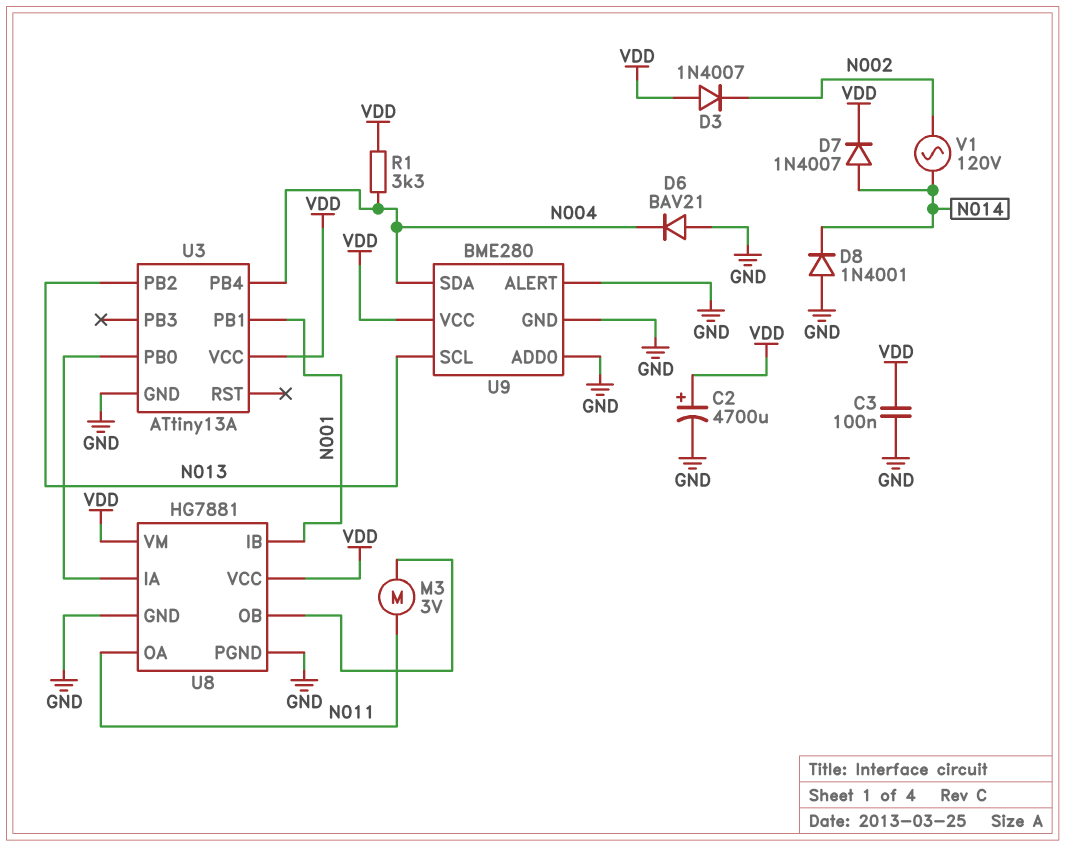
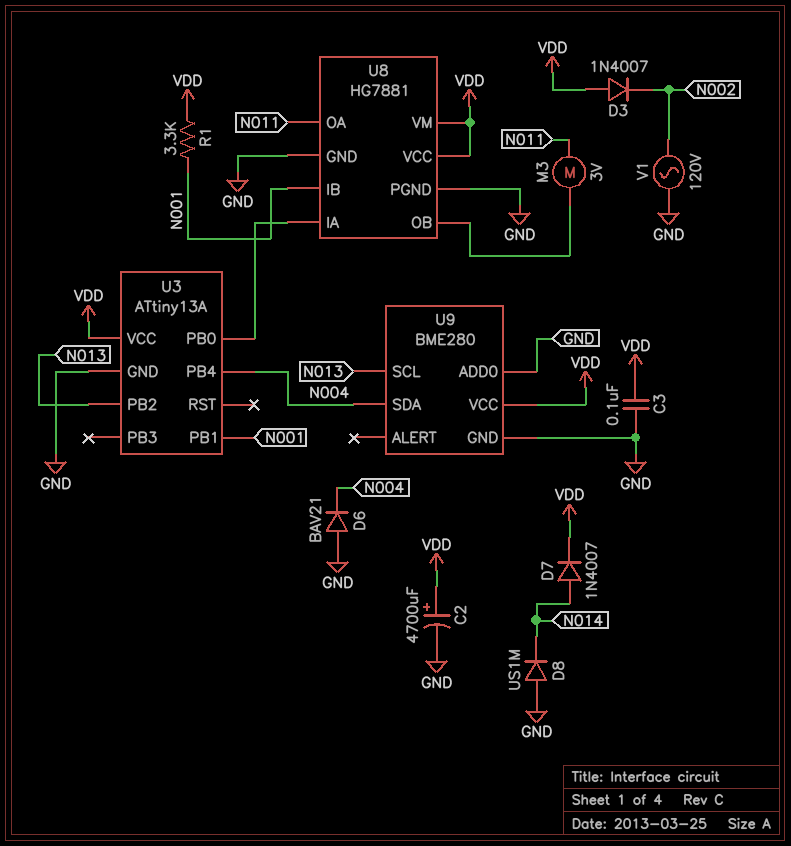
D8: diode 1N4001 (A GND, K N014) -> diode US1M (A GND, K N014)
R1: 3.3k (N004, VDD) -> 3.3k (N001, VDD)
U9 pin ALERT: GND -> none
V1: AC 120V (N002, N014) -> AC 120V (GND, N002)

